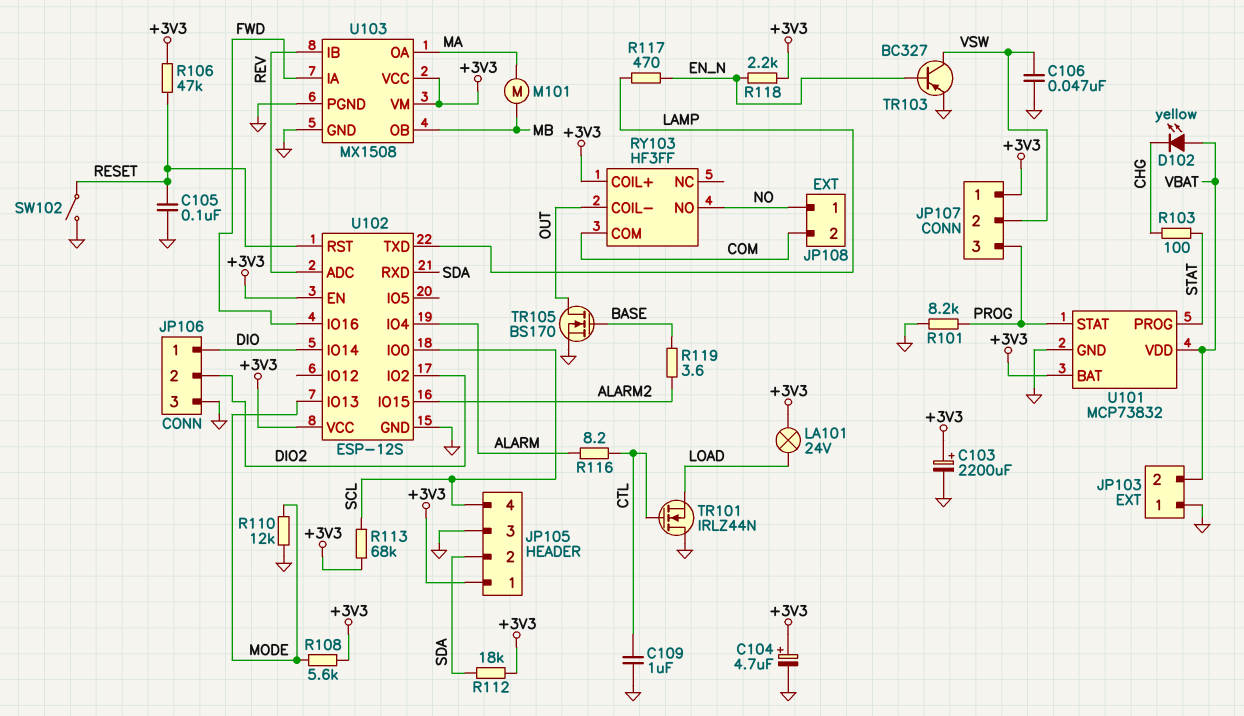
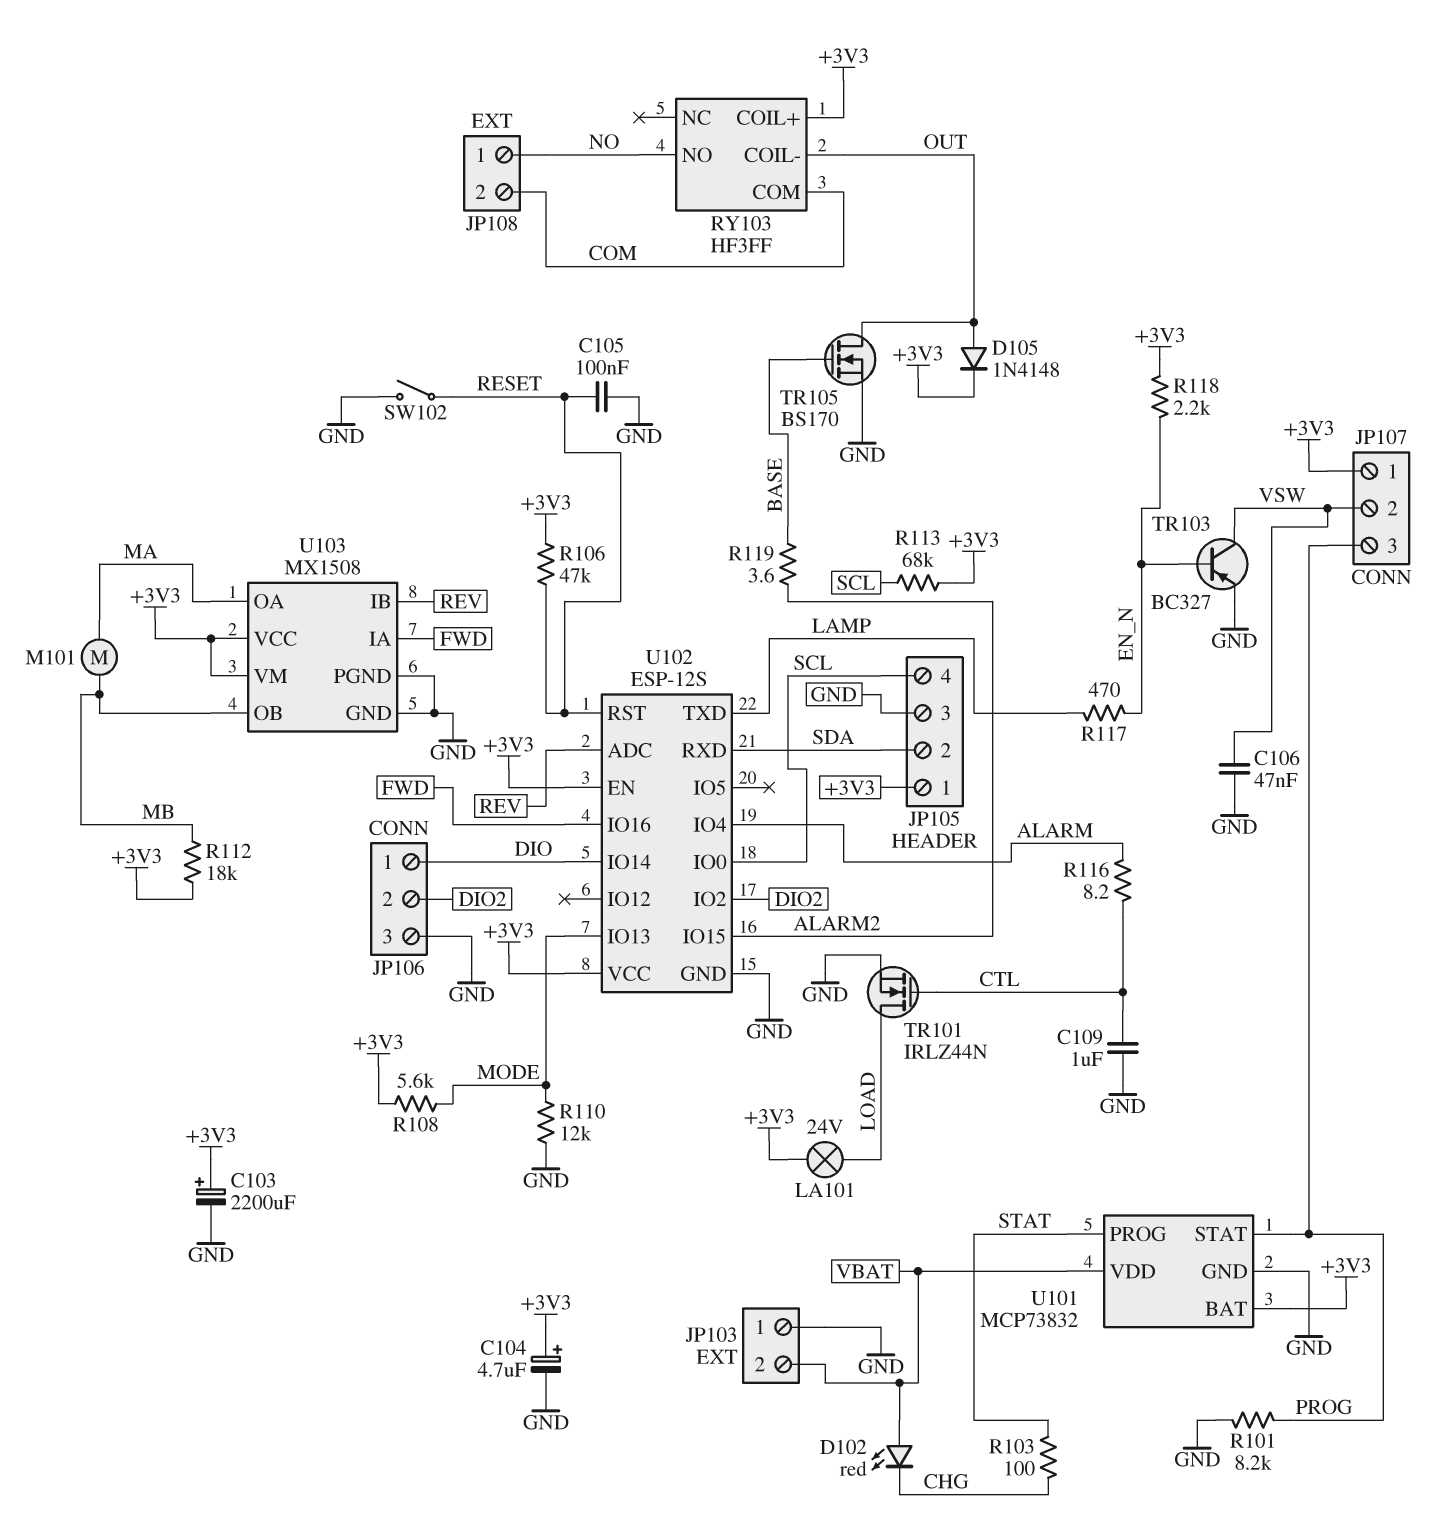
D102: LED yellow (A VBAT, K CHG) -> LED red (A VBAT, K CHG)
D105: none -> diode 1N4148 (A OUT, K +3V3)
R112: 18k (+3V3, SDA) -> 18k (+3V3, MB)
TR101: NMOS IRLZ44N (G CTL, D GND, S LOAD) -> NMOS IRLZ44N (G CTL, D LOAD, S GND)

